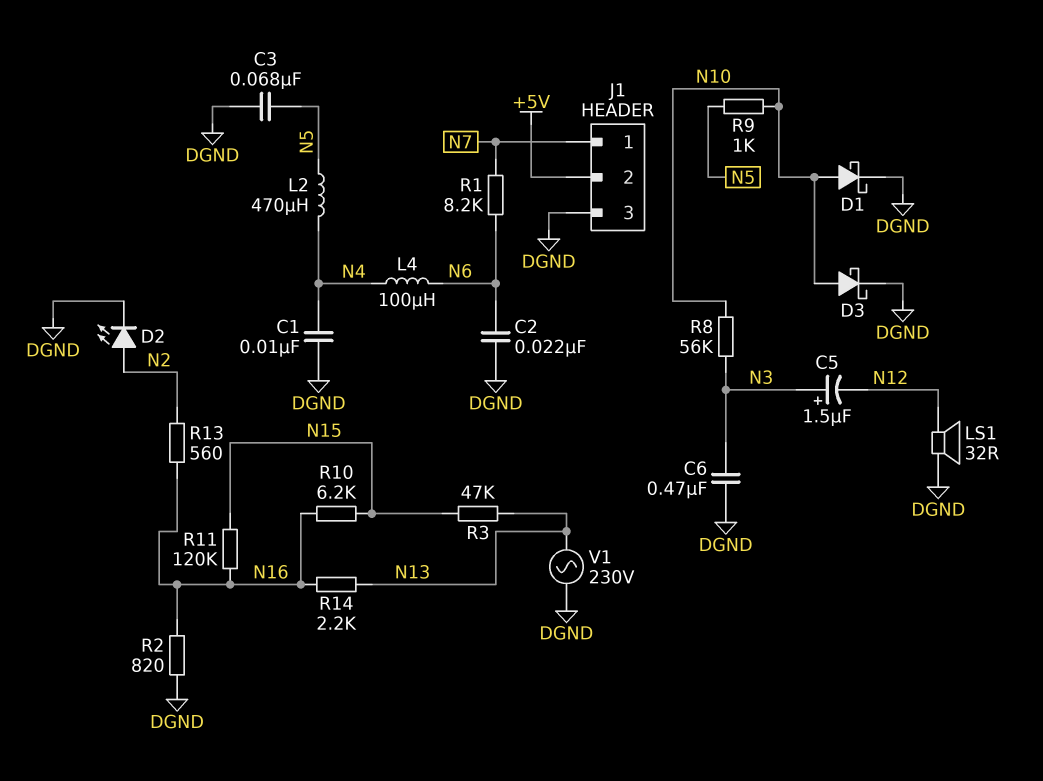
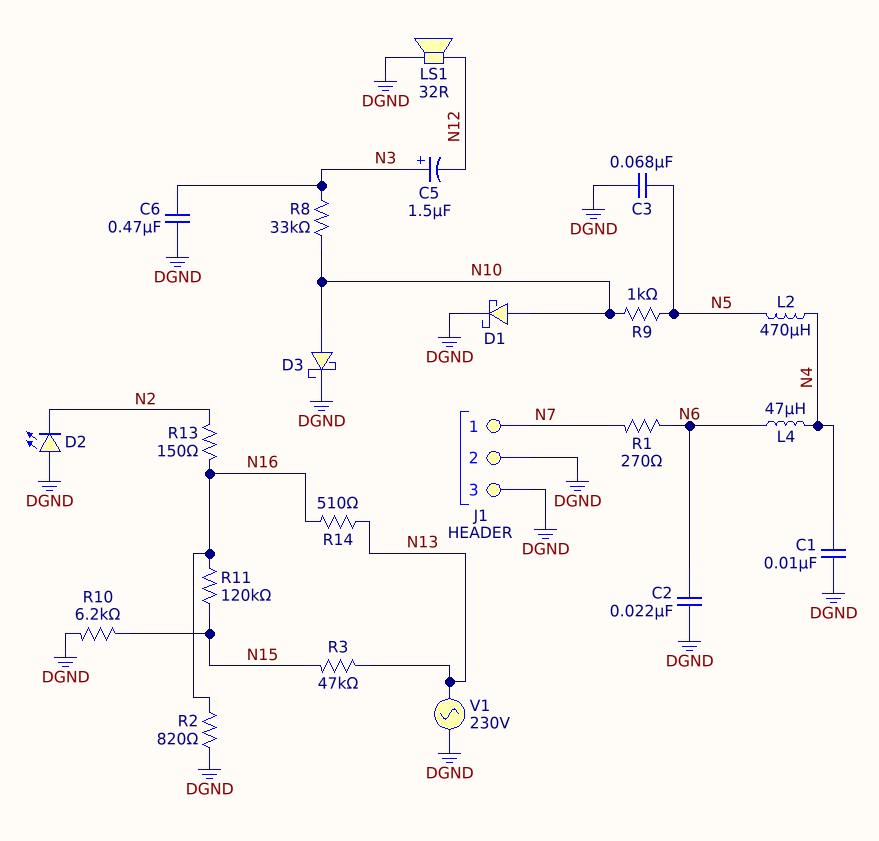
D2: LED (A N2, K DGND) -> LED (A DGND, K N2)
J1 pin 2: +5V -> DGND
L4: 100uH (N4, N6) -> 47uH (N4, N6)
R1: 8.2k (N6, N7) -> 270 (N6, N7)
R8: 56k (N3, N10) -> 33k (N3, N10)
R10: 6.2k (N15, N16) -> 6.2k (DGND, N15)
R13: 560 (N2, N16) -> 150 (N2, N16)
R14: 2.2k (N13, N16) -> 510 (N13, N16)

